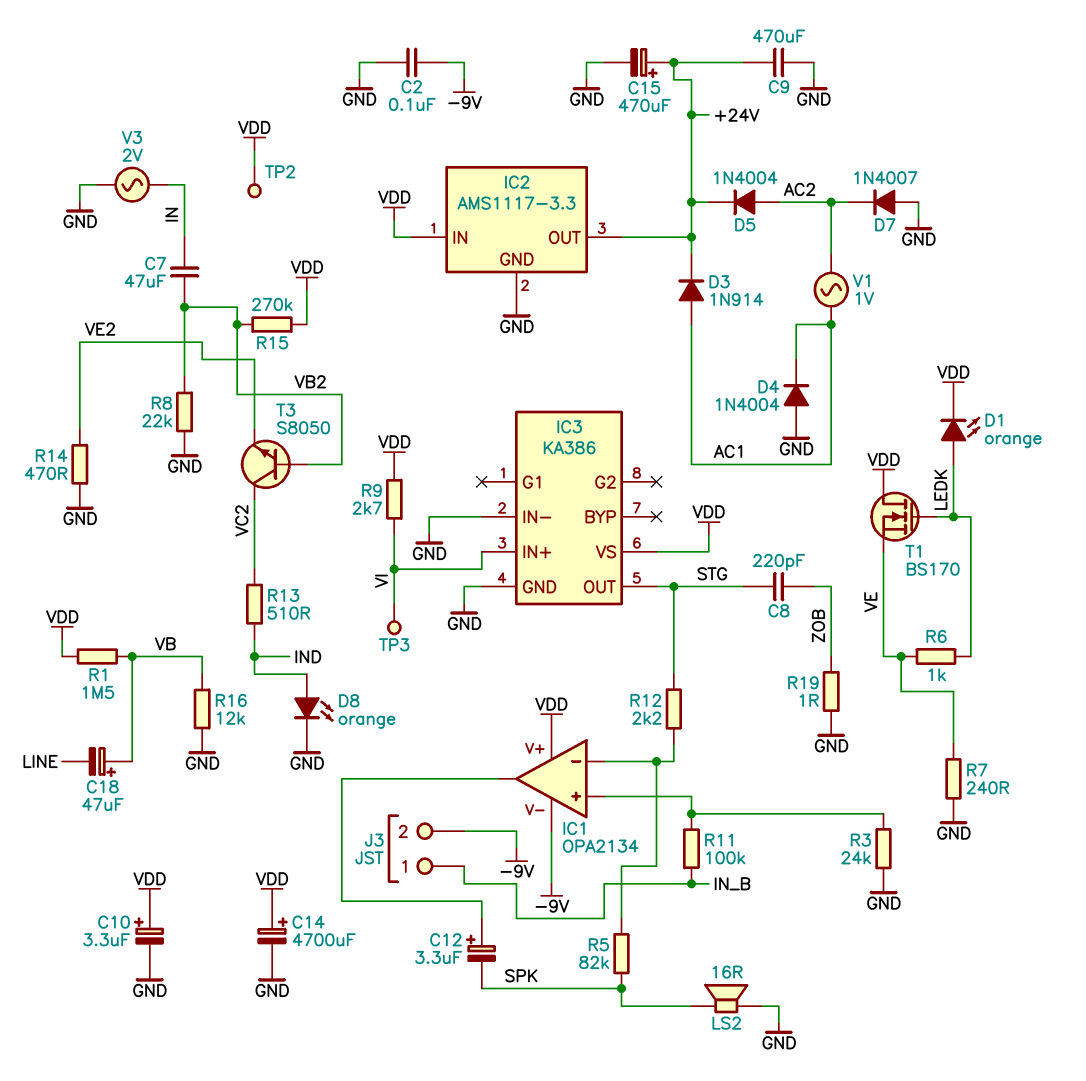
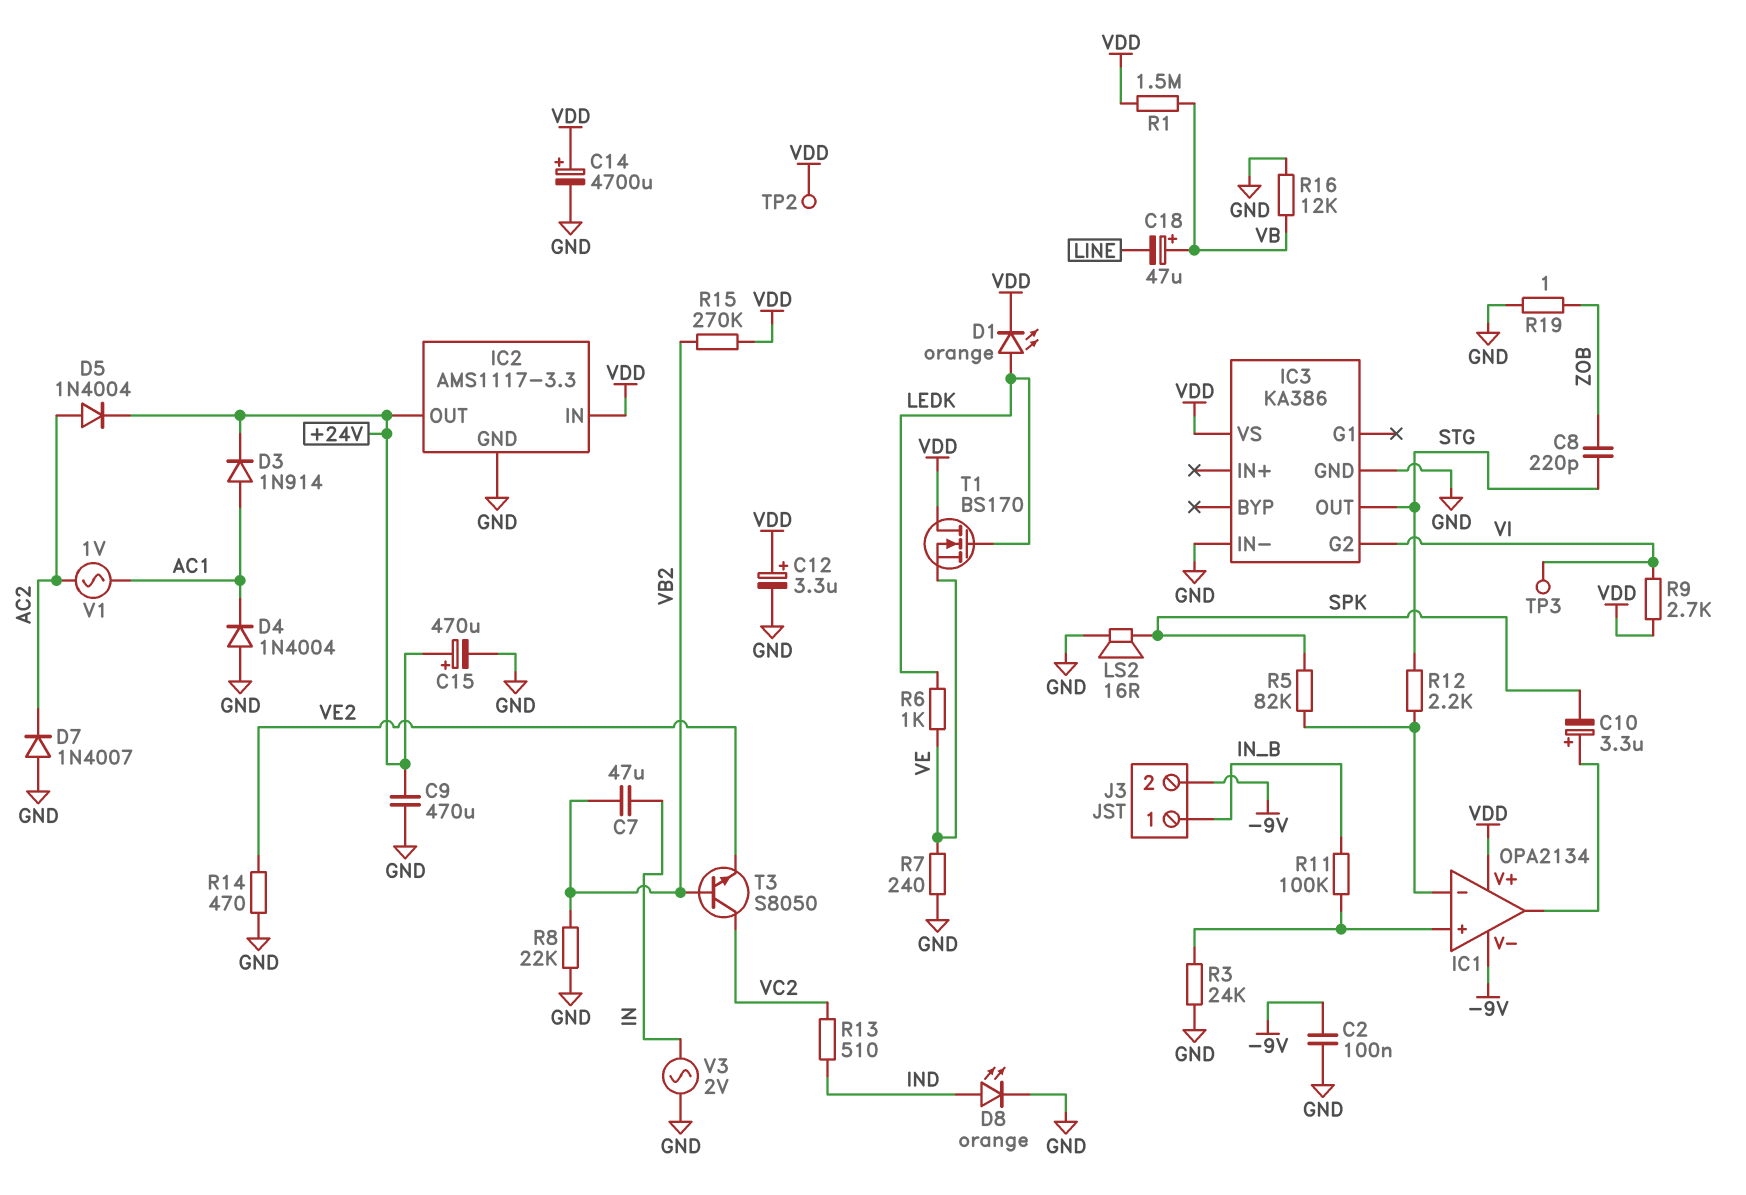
C10: 3.3uF (plus VDD, minus GND) -> 3.3uF (plus IC1/out, minus SPK)
C12: 3.3uF (plus IC1/out, minus SPK) -> 3.3uF (plus VDD, minus GND)
IC3 pin G2: none -> VI
IC3 pin IN+: VI -> none

